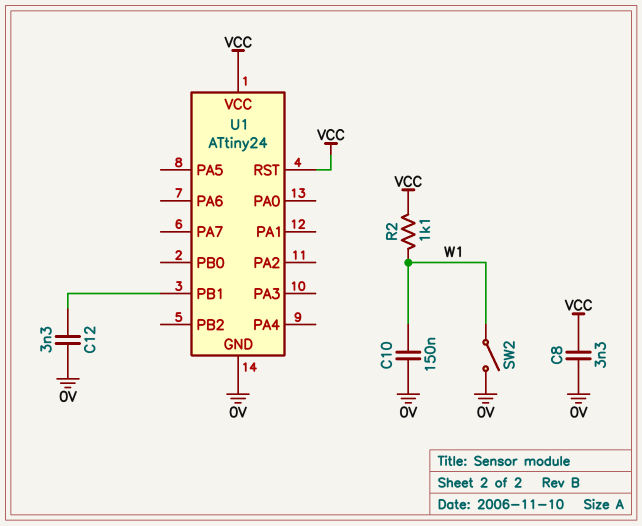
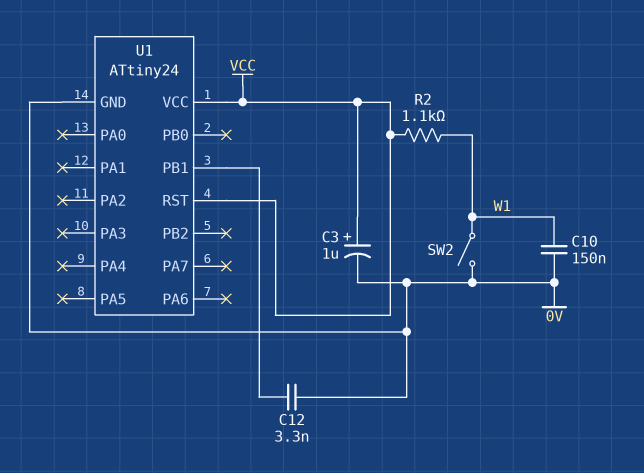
C3: none -> 1uF (plus VCC, minus 0V)
C8: 3.3nF (0V, VCC) -> none

